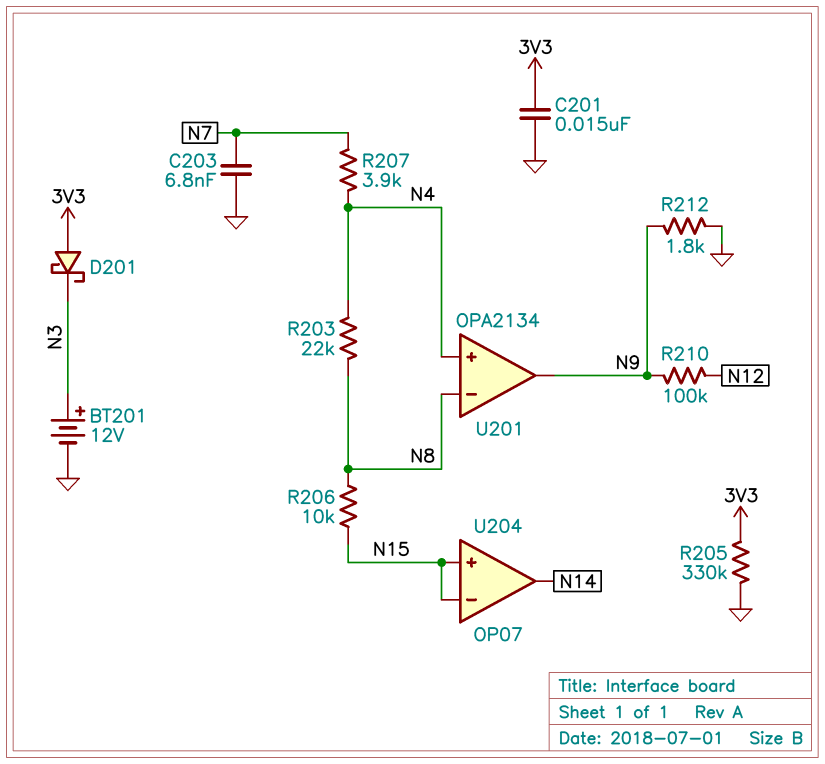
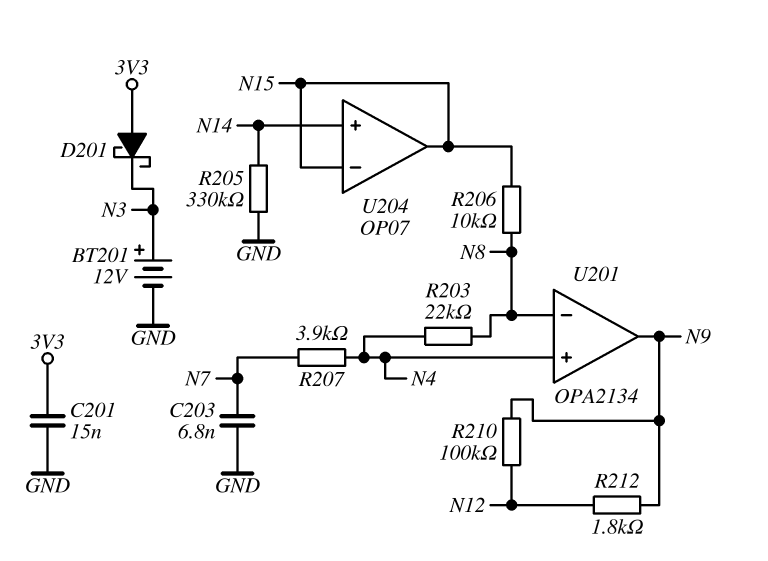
R205: 330k (3V3, GND) -> 330k (GND, N14)
R212: 1.8k (GND, N9) -> 1.8k (N9, N12)
U204 pin in+: N15 -> N14
U204 pin out: N14 -> N15

